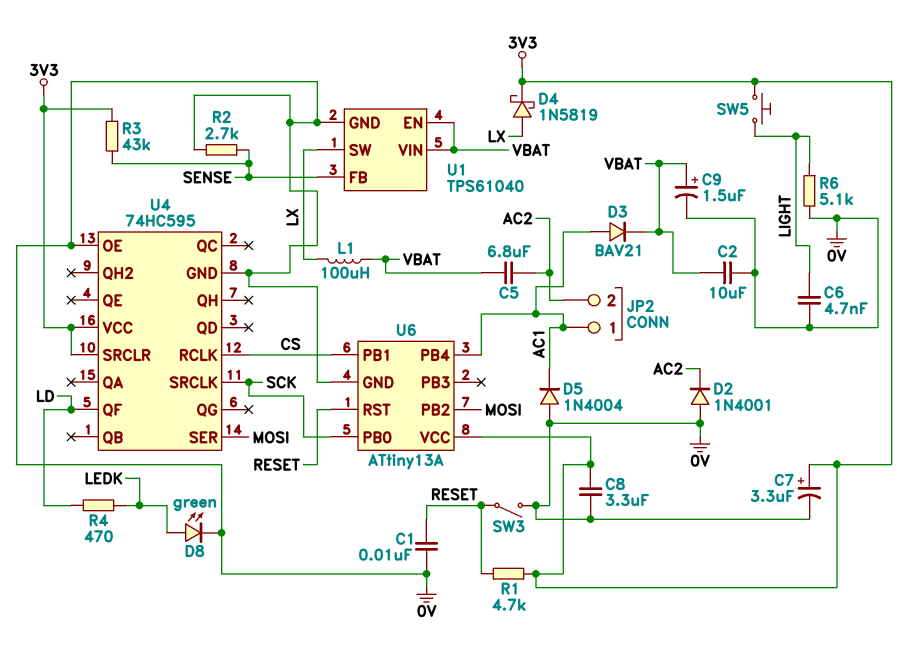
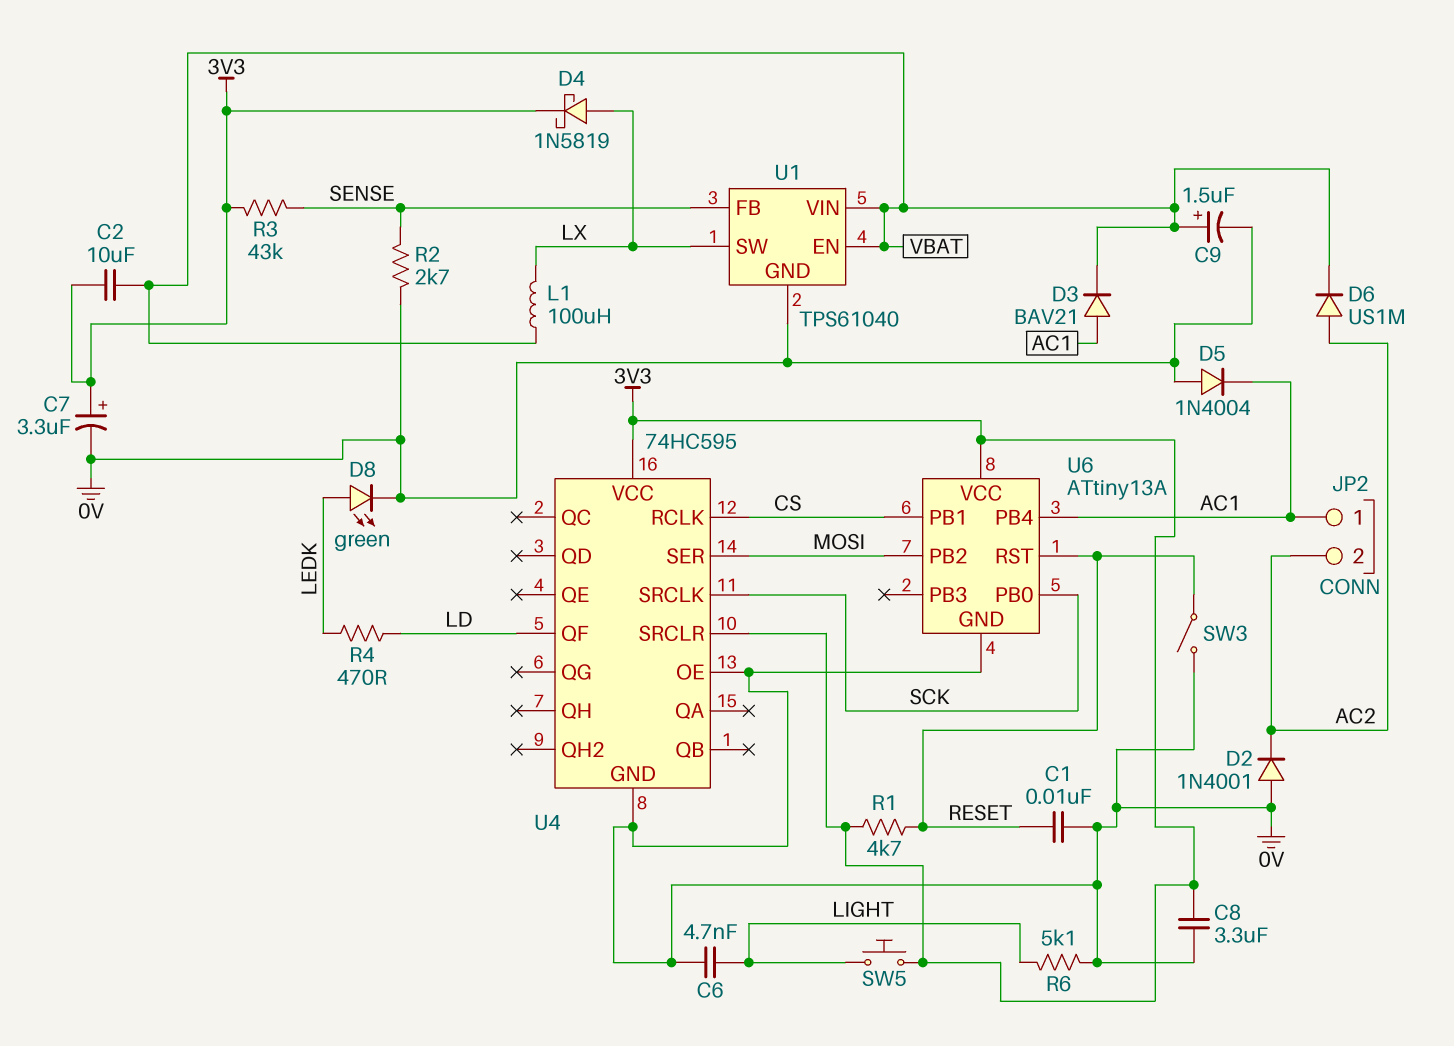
C2: 10uF (0V, VBAT) -> 10uF (3V3, VBAT)
C5: 6.8uF (AC2, VBAT) -> none
D6: none -> diode US1M (A AC2, K VBAT)

